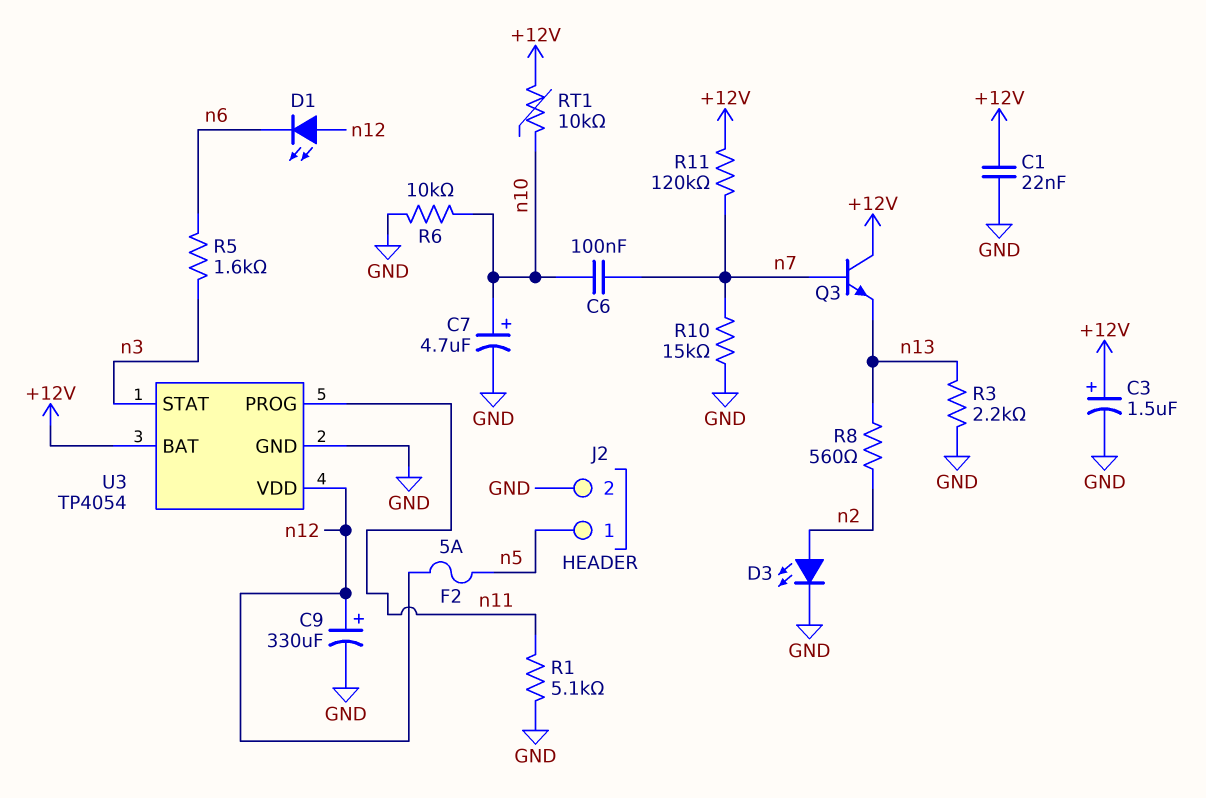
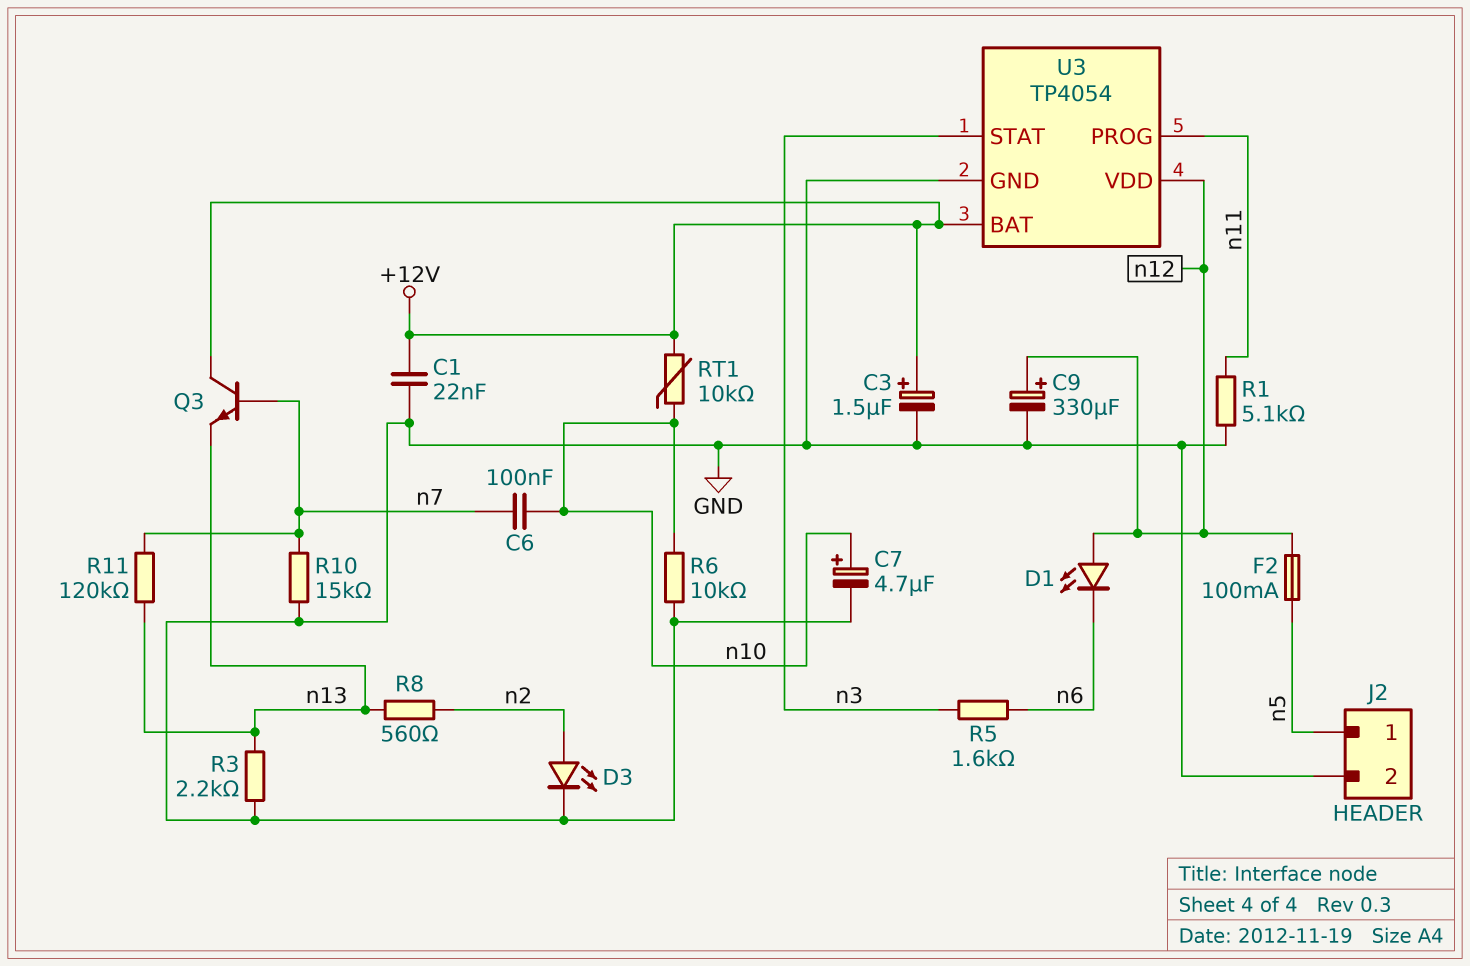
F2: 5A (n5, n12) -> 100mA (n5, n12)
R11: 120k (+12V, n7) -> 120k (n7, n13)

